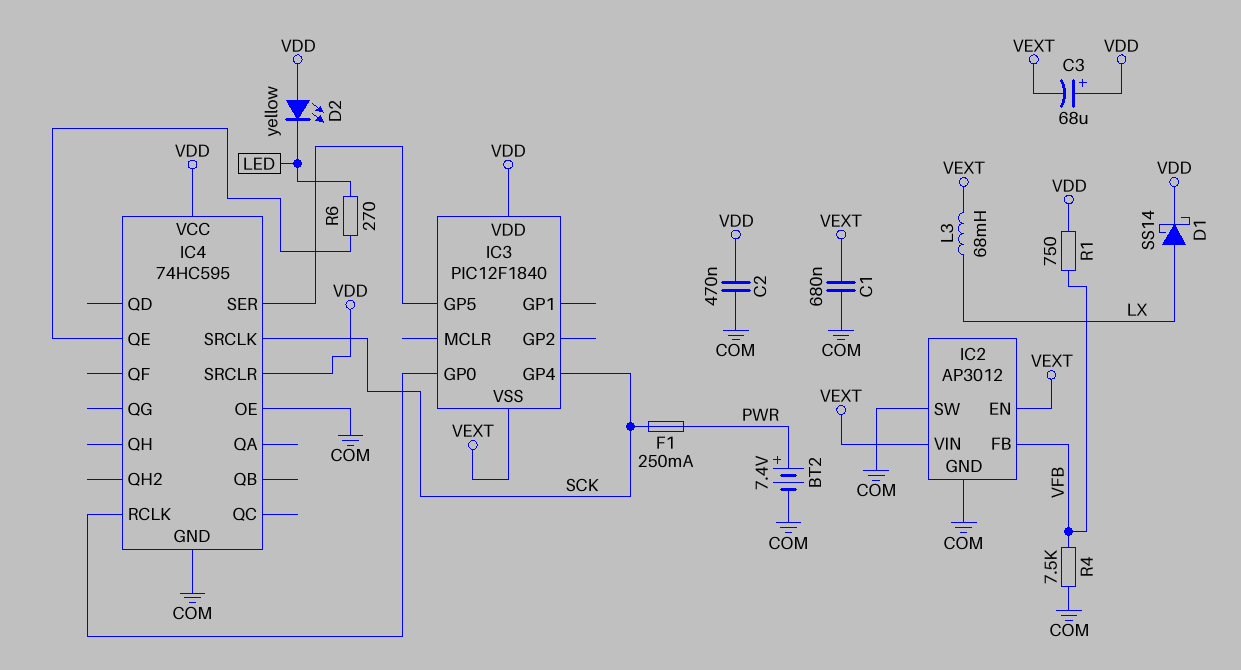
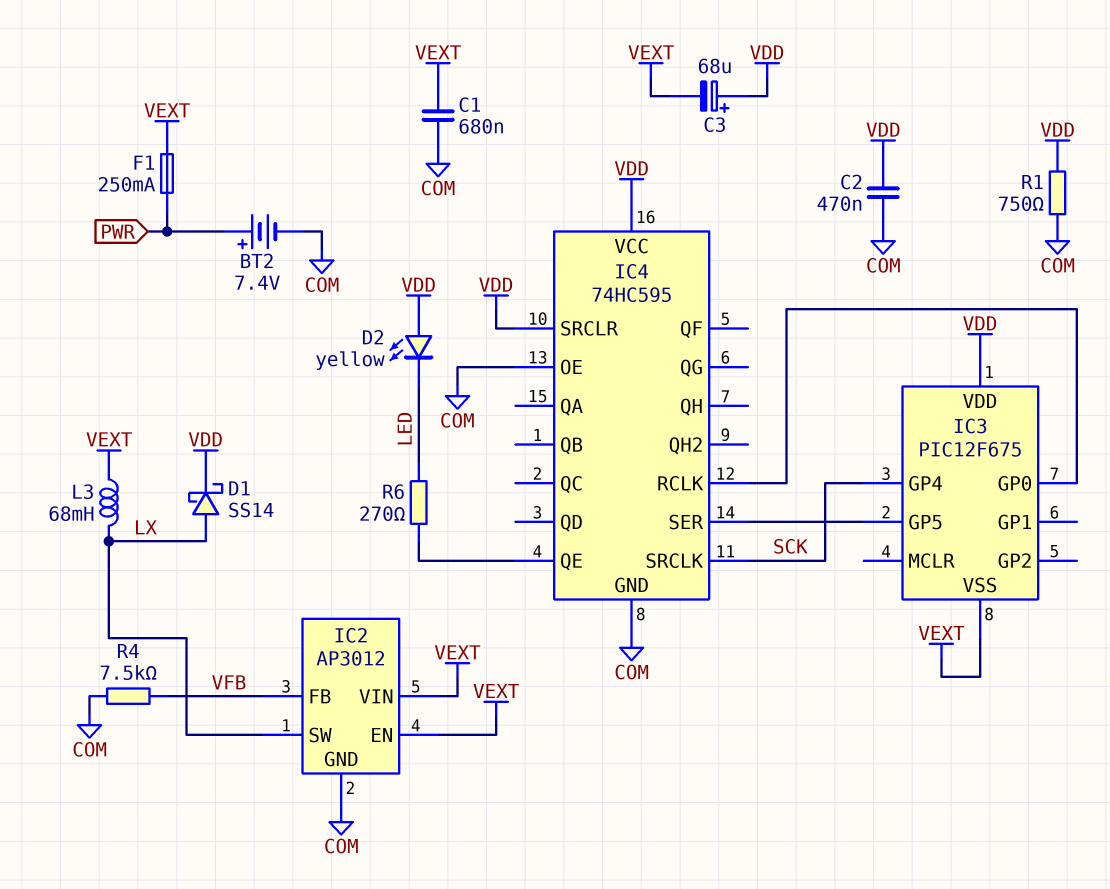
F1: 250mA (PWR, SCK) -> 250mA (PWR, VEXT)
IC2 pin SW: COM -> LX
IC3: PIC12F1840 -> PIC12F675
R1: 750 (VDD, VFB) -> 750 (COM, VDD)

